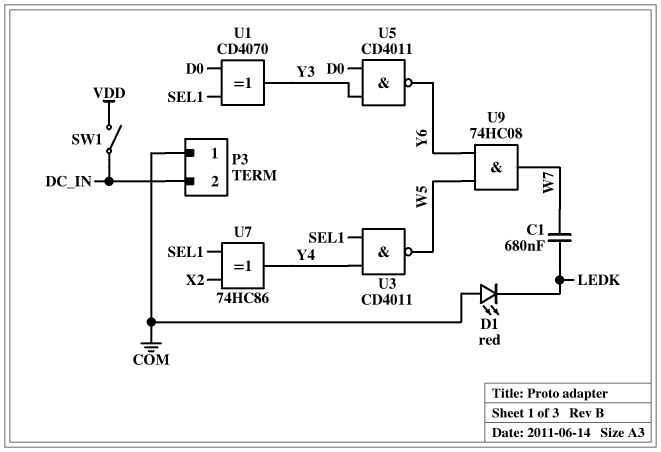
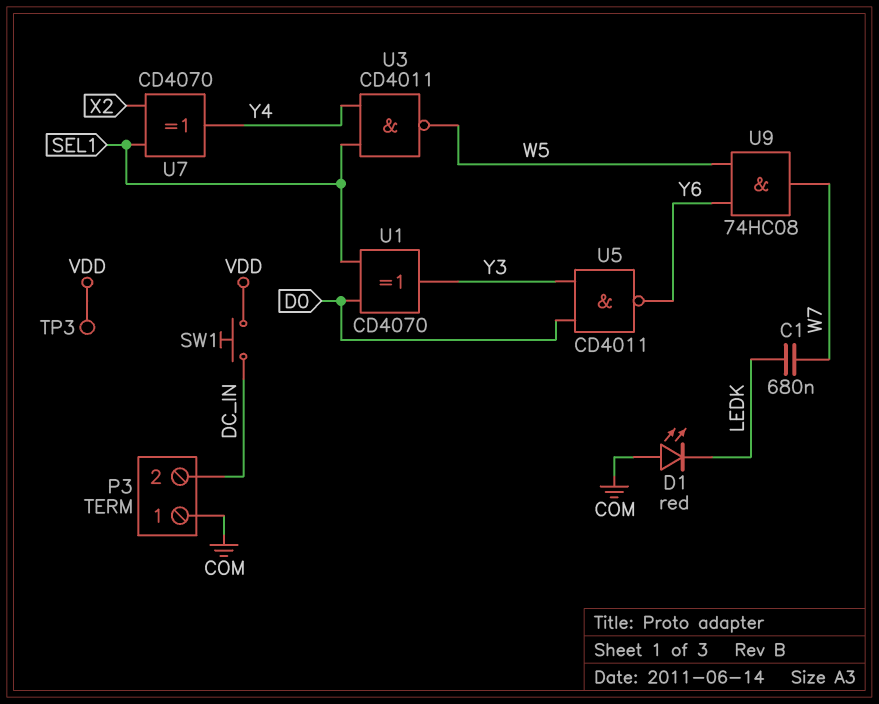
SW1: switch (DC_IN, VDD) -> button (DC_IN, VDD)
TP3: none -> test point (VDD)
U7: XOR 74HC86 (in SEL1, in X2, out Y4) -> XOR CD4070 (in SEL1, in X2, out Y4)

